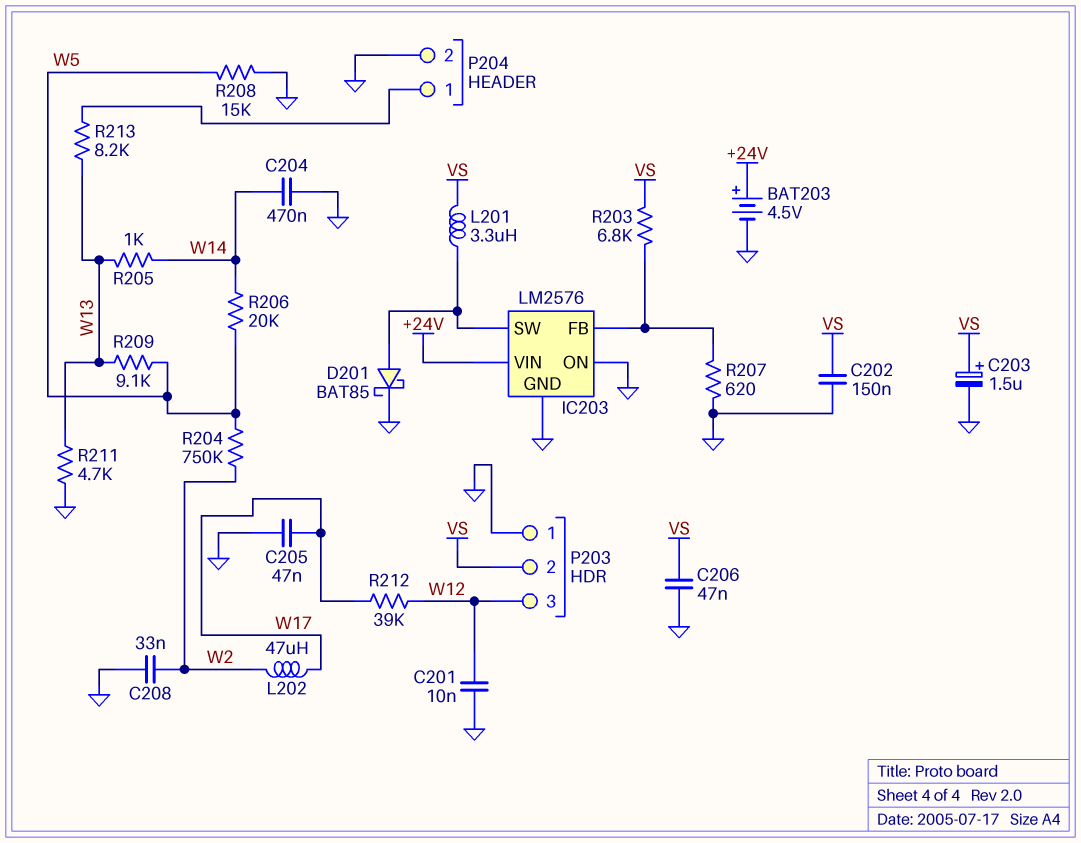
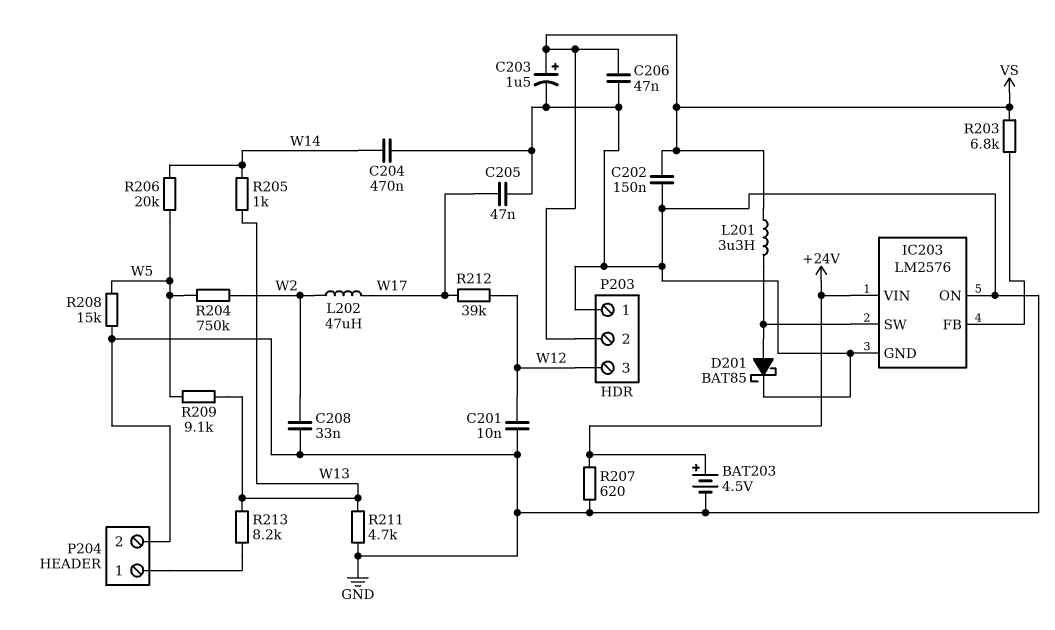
R207: 620 (GND, IC203/FB) -> 620 (+24V, GND)

